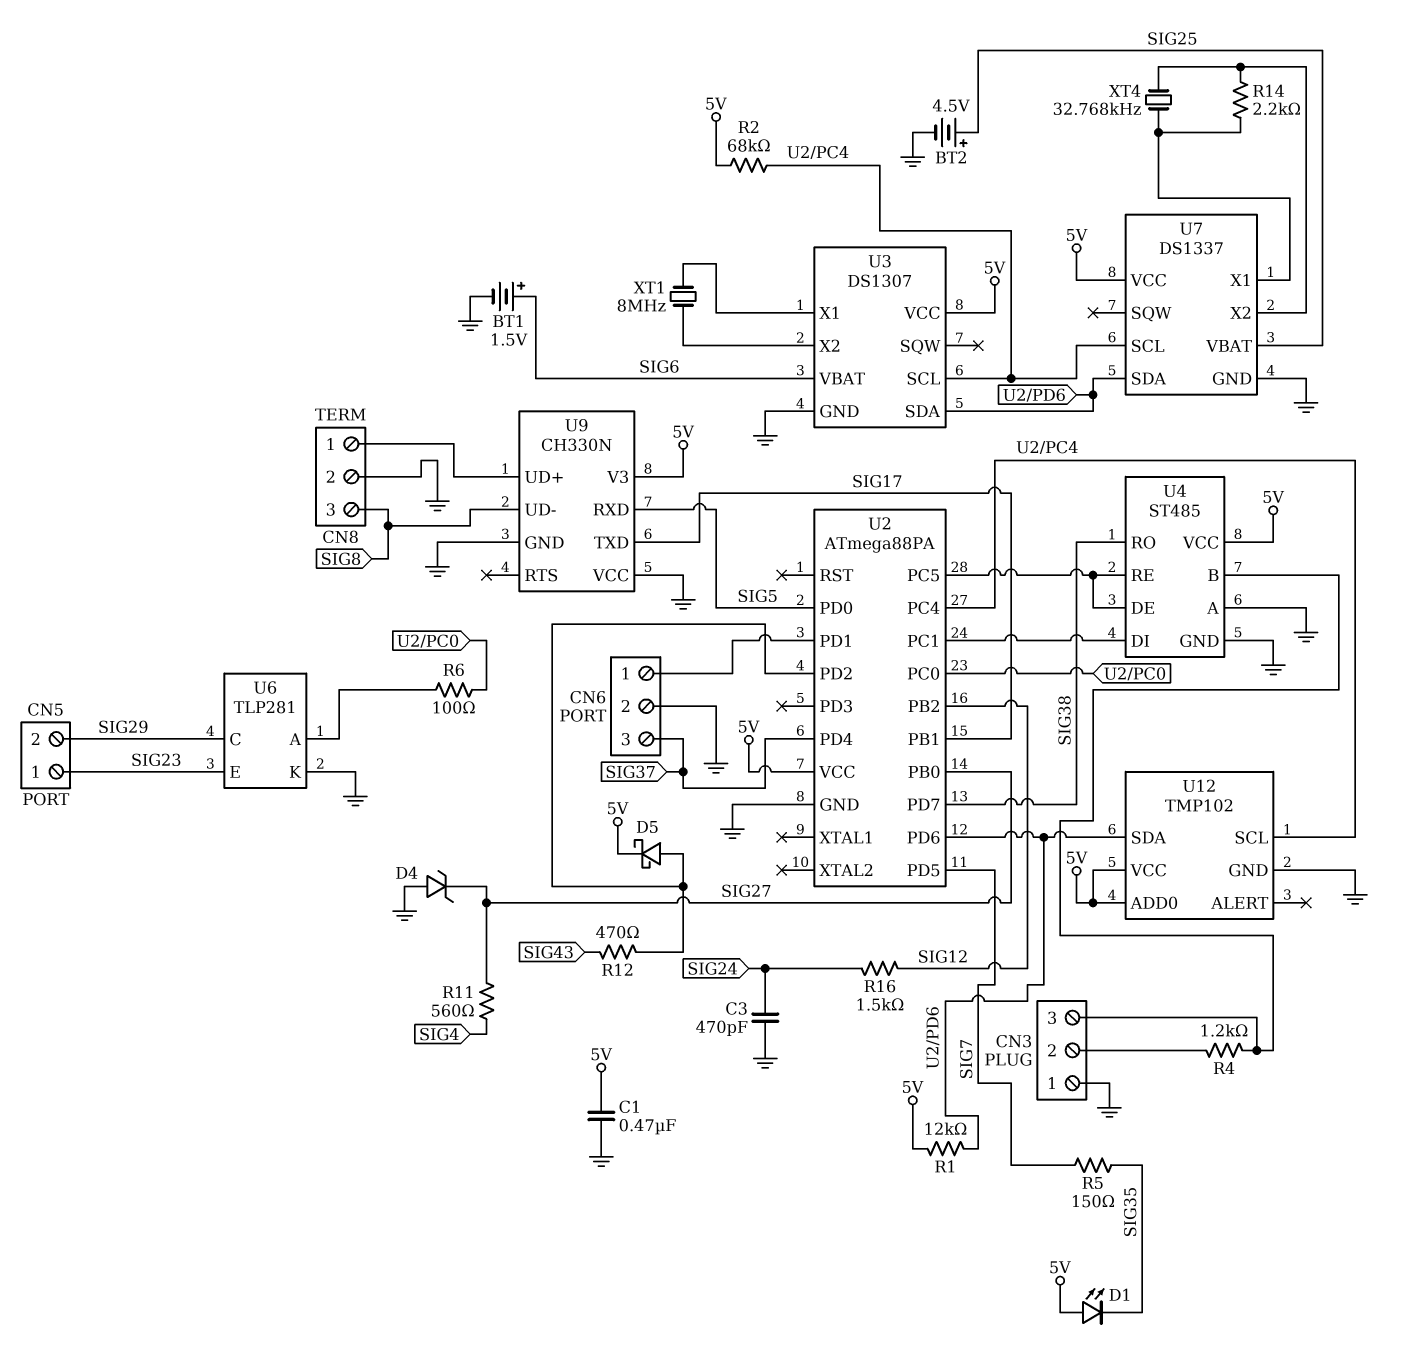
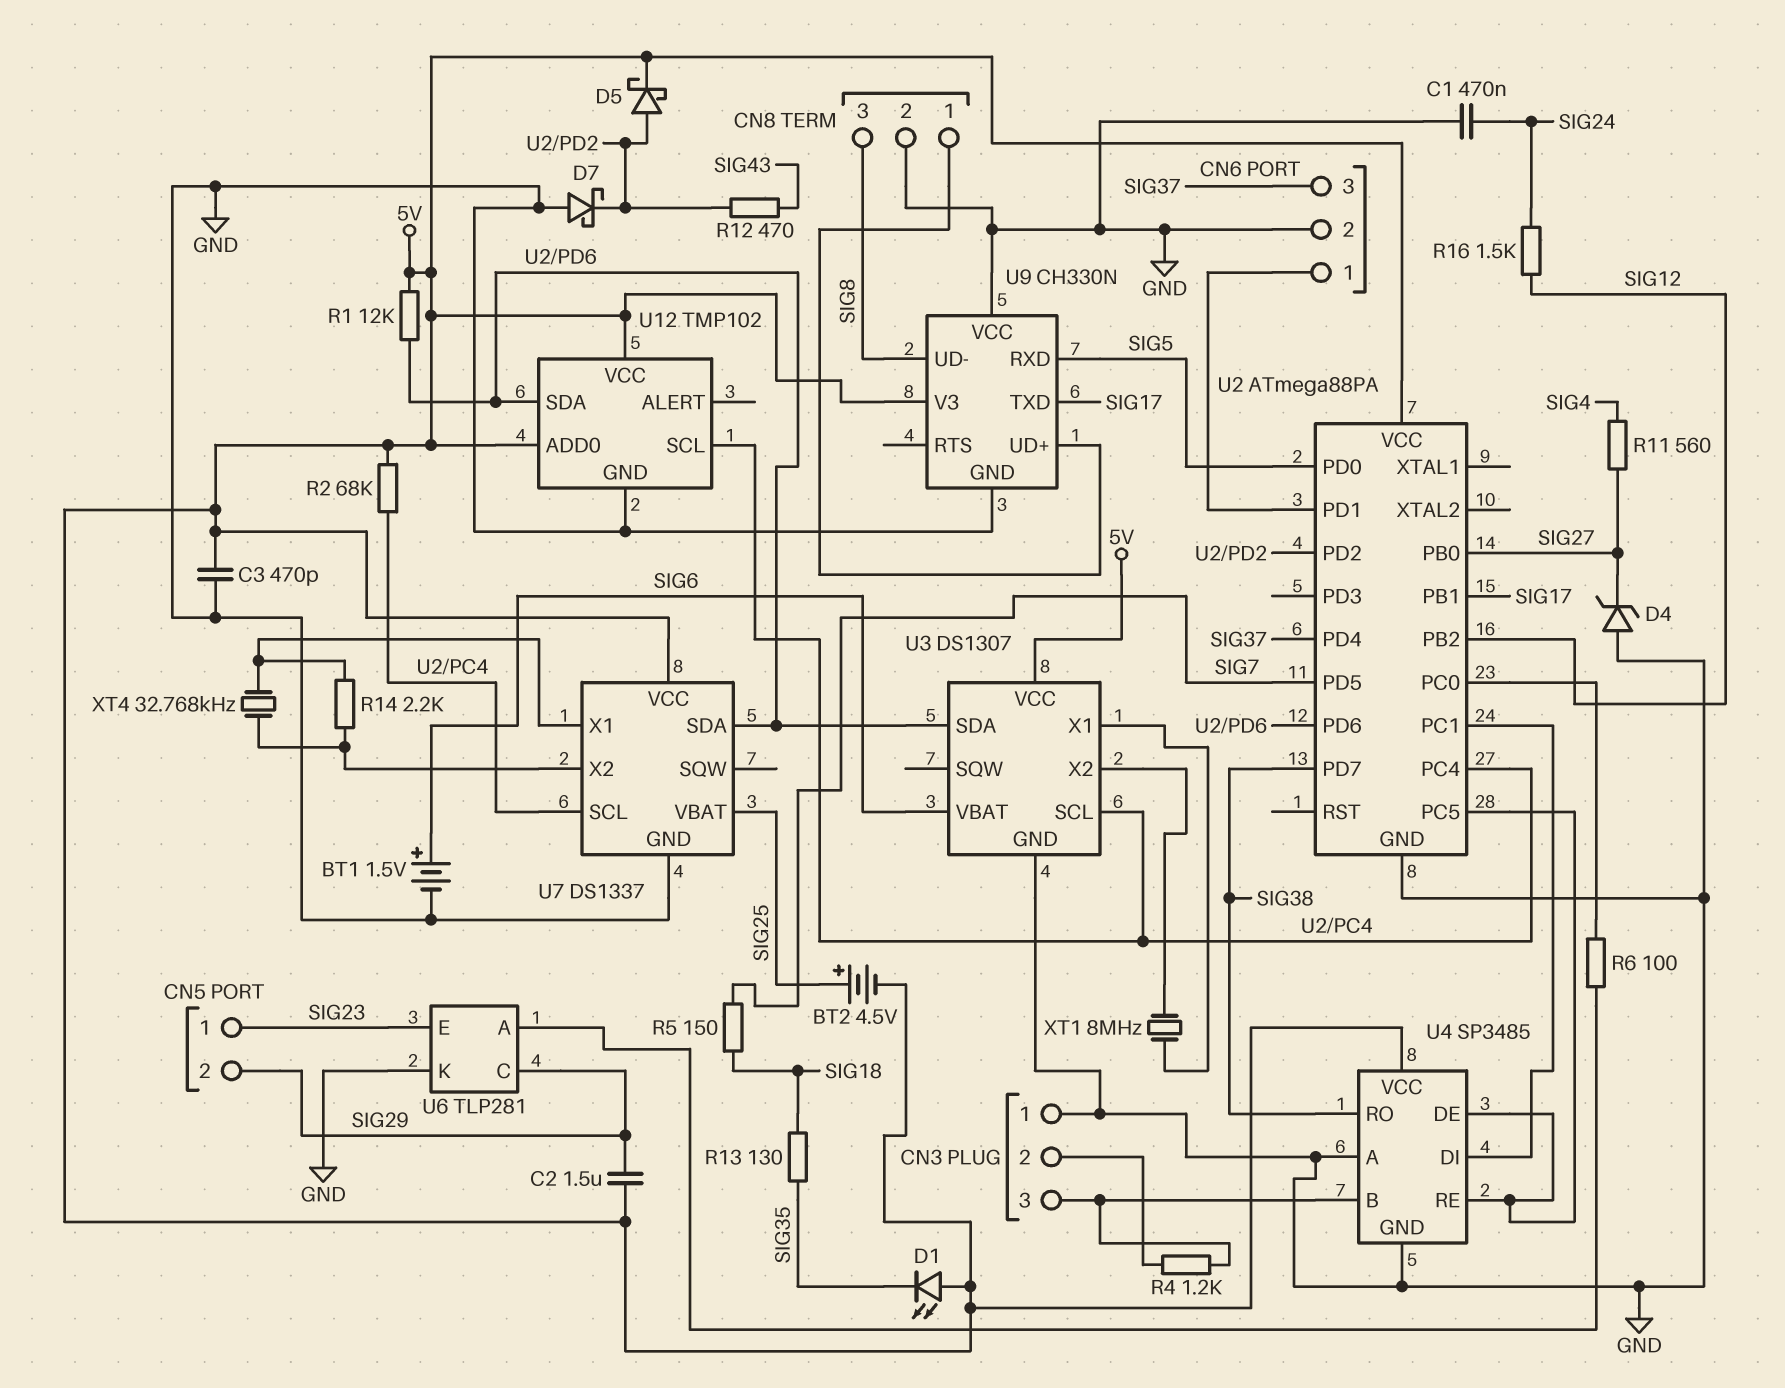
BT2: 4.5V (plus SIG25, minus GND) -> 4.5V (plus SIG25, minus 5V)
C1: 470nF (5V, GND) -> 470nF (GND, SIG24)
C2: none -> 1.5uF (5V, SIG29)
C3: 470pF (GND, SIG24) -> 470pF (5V, GND)
D7: none -> schottky (A GND, K U2/PD2)
R5: 150 (SIG7, SIG35) -> 150 (SIG7, SIG18)
R13: none -> 130 (SIG18, SIG35)
U4: ST485 -> SP3485

